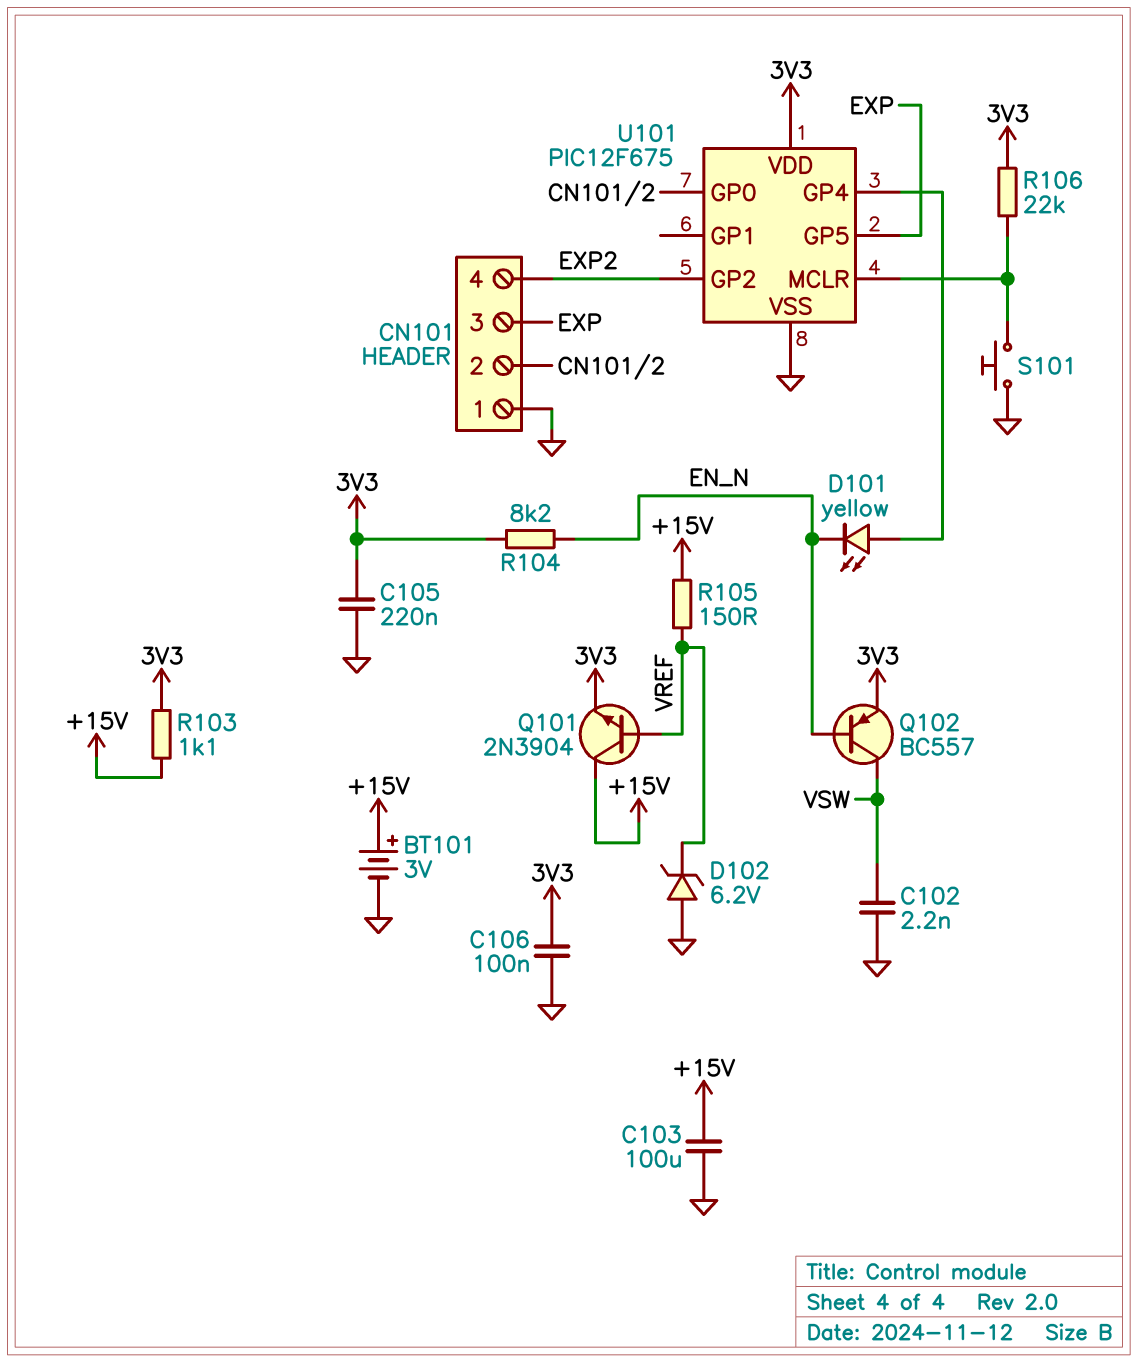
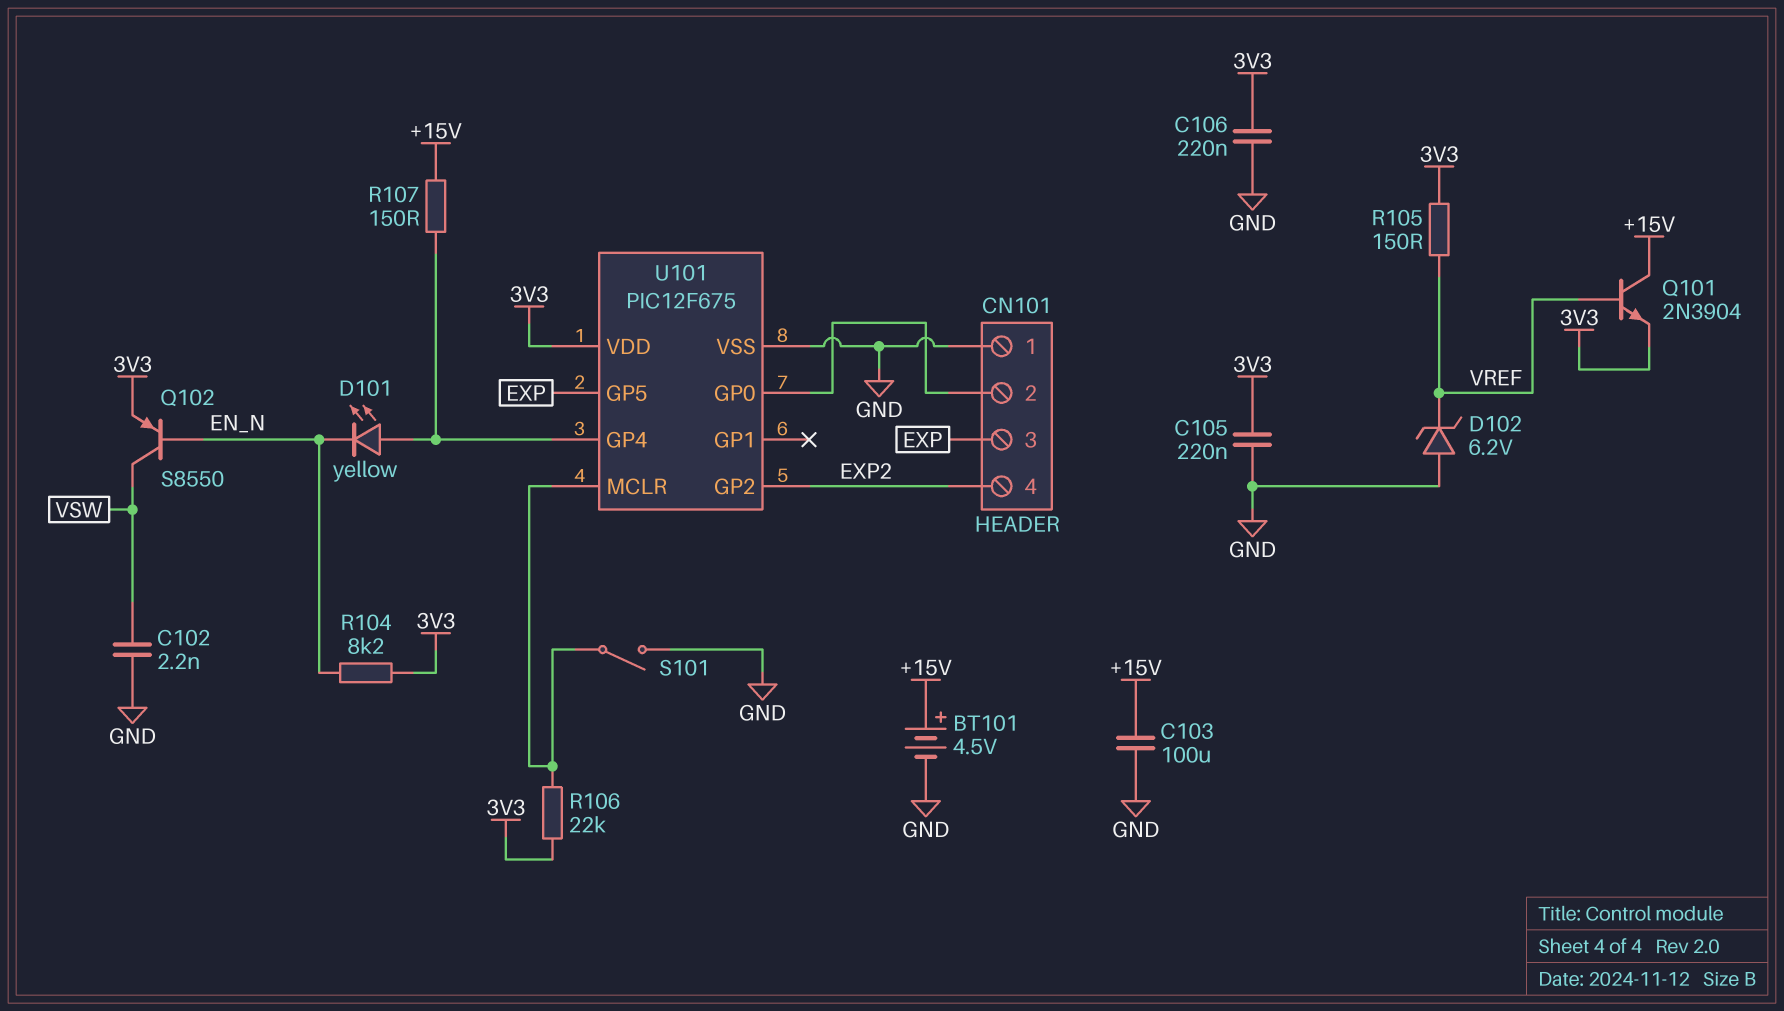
BT101: 3V (plus +15V, minus GND) -> 4.5V (plus +15V, minus GND)
C106: 100nF (3V3, GND) -> 220nF (3V3, GND)
Q102: PNP BC557 (B EN_N, C VSW, E 3V3) -> PNP S8550 (B EN_N, C VSW, E 3V3)
R103: 1.1k (+15V, 3V3) -> none
R105: 150 (+15V, VREF) -> 150 (3V3, VREF)
R107: none -> 150 (+15V, U101/GP4)
S101: button (GND, U101/MCLR) -> switch (GND, U101/MCLR)

